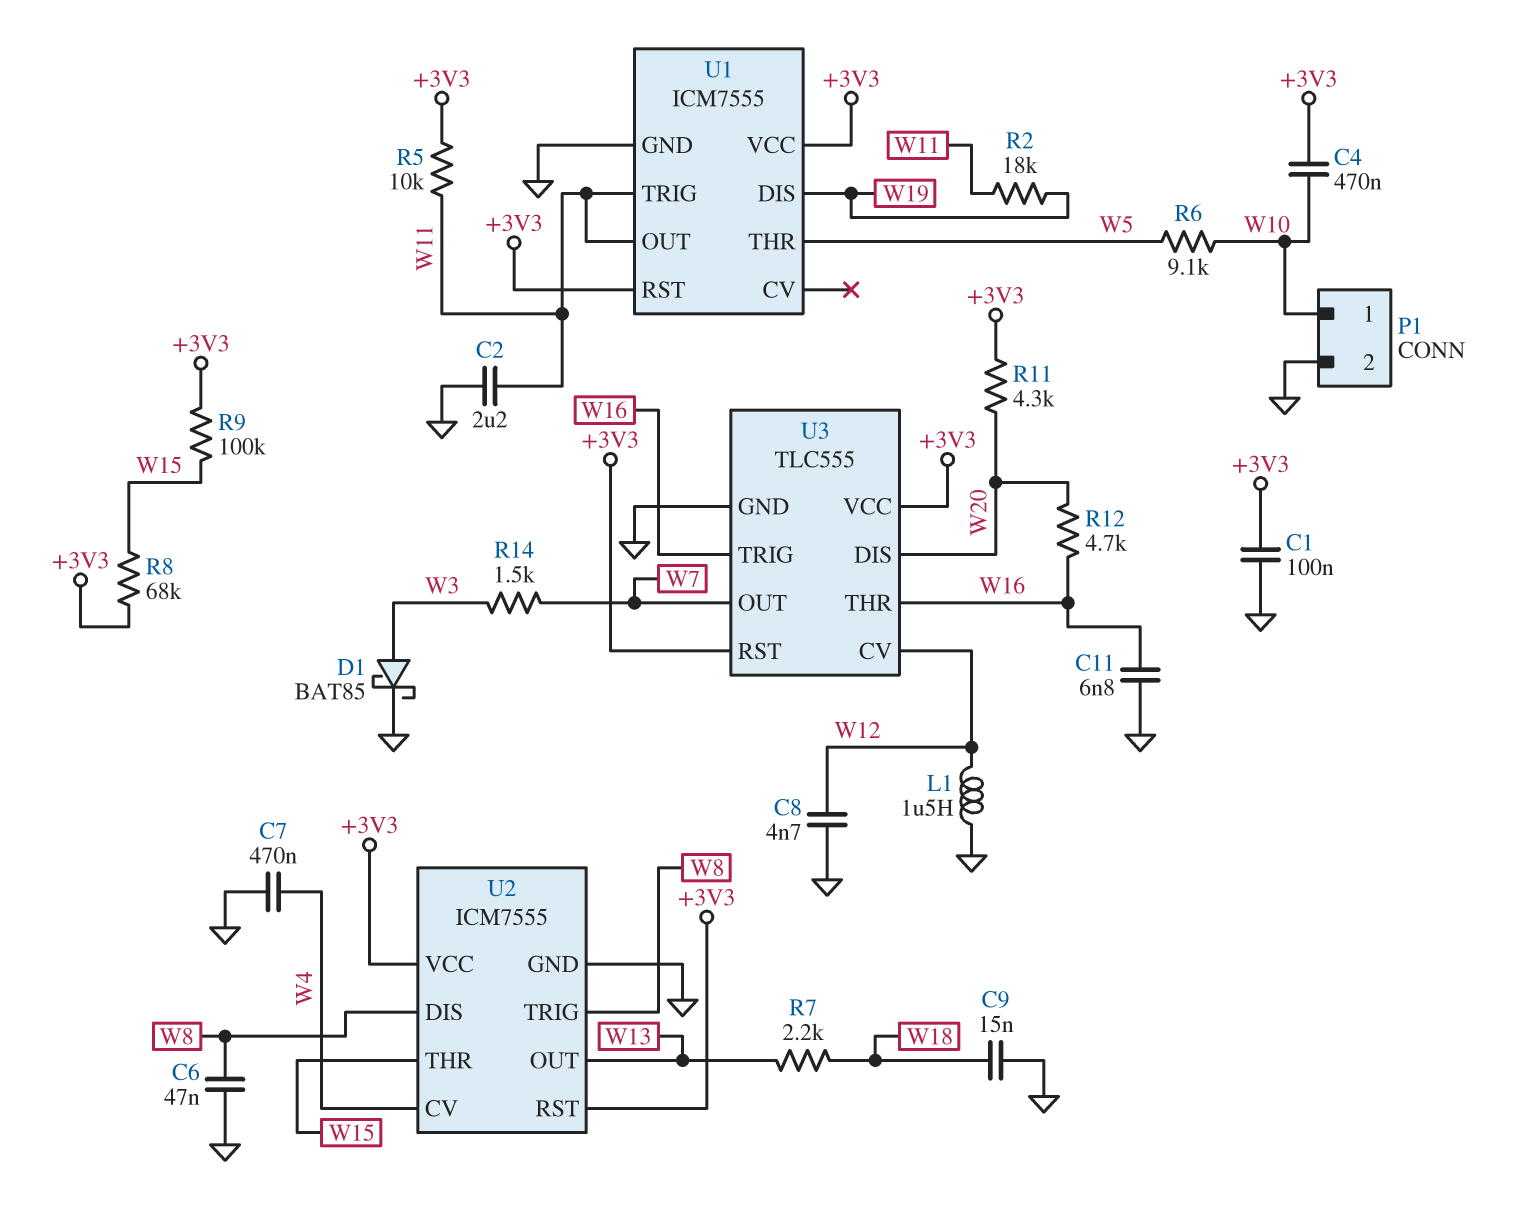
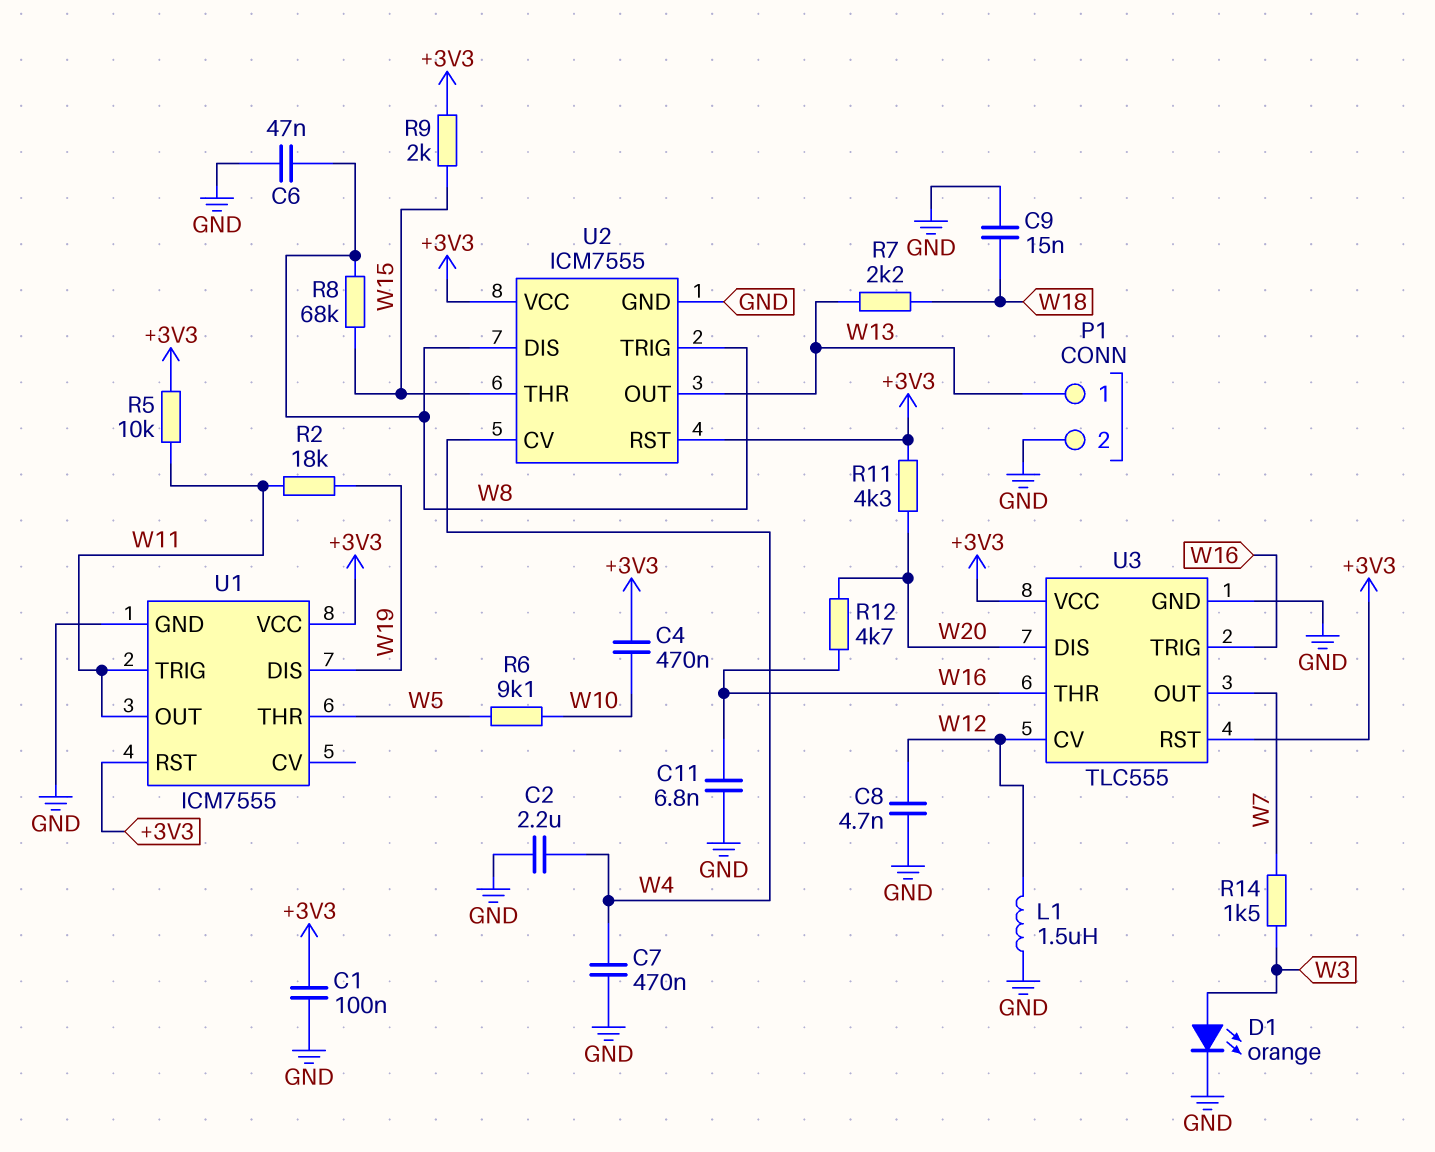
C2: 2.2uF (GND, W11) -> 2.2uF (GND, W4)
D1: schottky BAT85 (A W3, K GND) -> LED orange (A W3, K GND)
P1 pin 1: W10 -> W13
R8: 68k (+3V3, W15) -> 68k (W8, W15)
R9: 100k (+3V3, W15) -> 2k (+3V3, W15)

